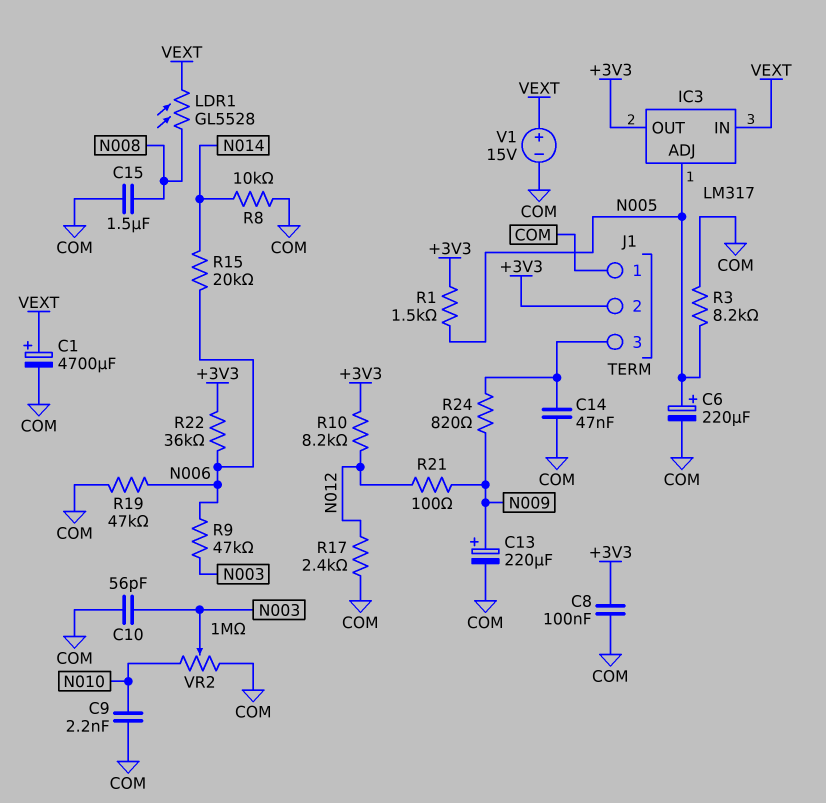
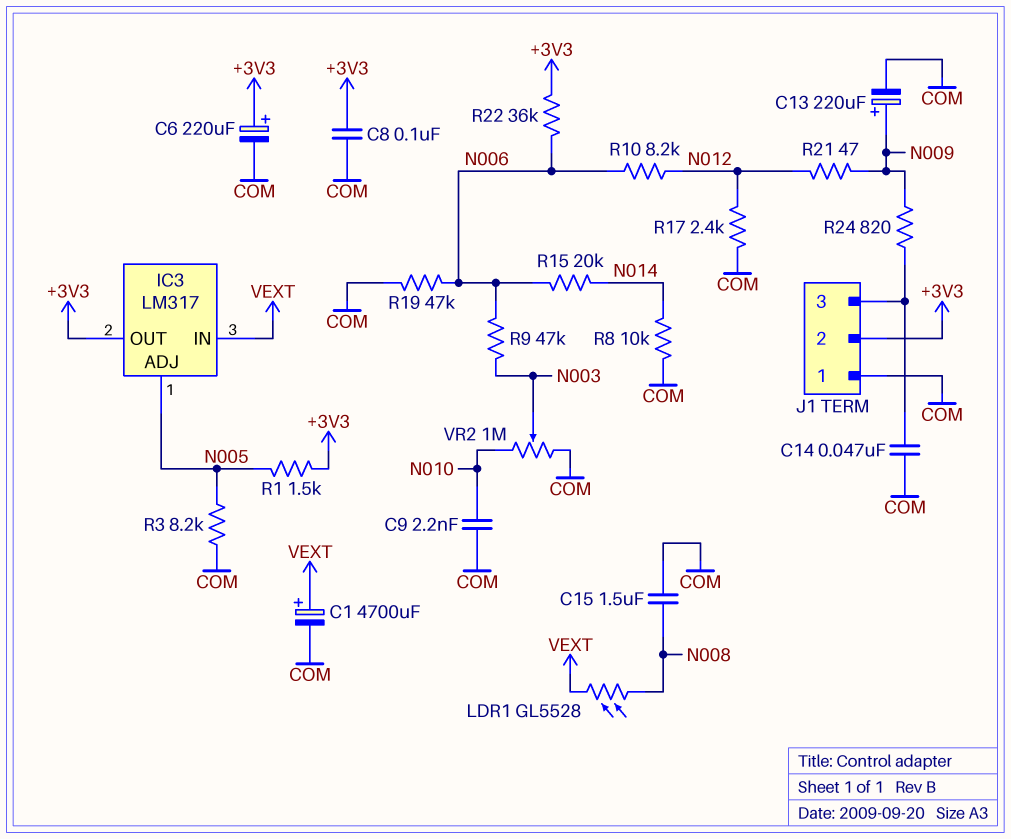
C6: 220uF (plus N005, minus COM) -> 220uF (plus +3V3, minus COM)
C10: 56pF (COM, N003) -> none
R10: 8.2k (+3V3, N012) -> 8.2k (N006, N012)
R21: 100 (N009, N012) -> 47 (N009, N012)
V1: 15V (plus VEXT, minus COM) -> none

